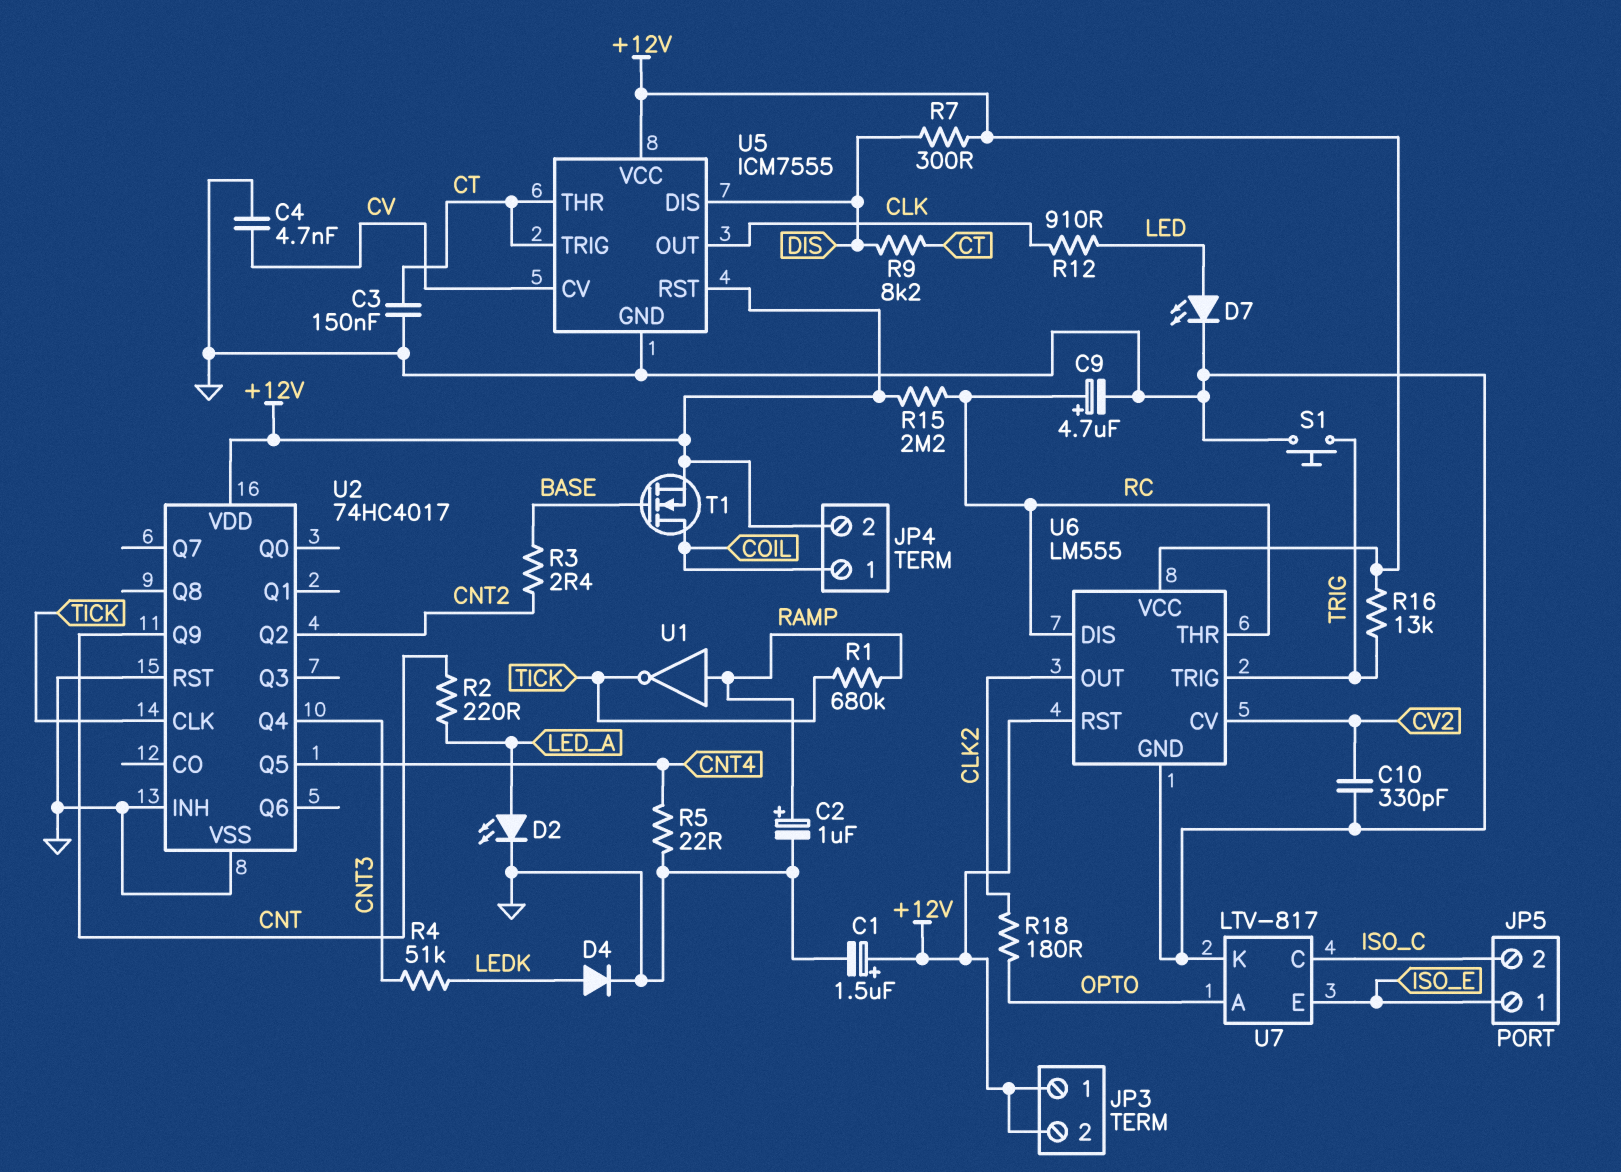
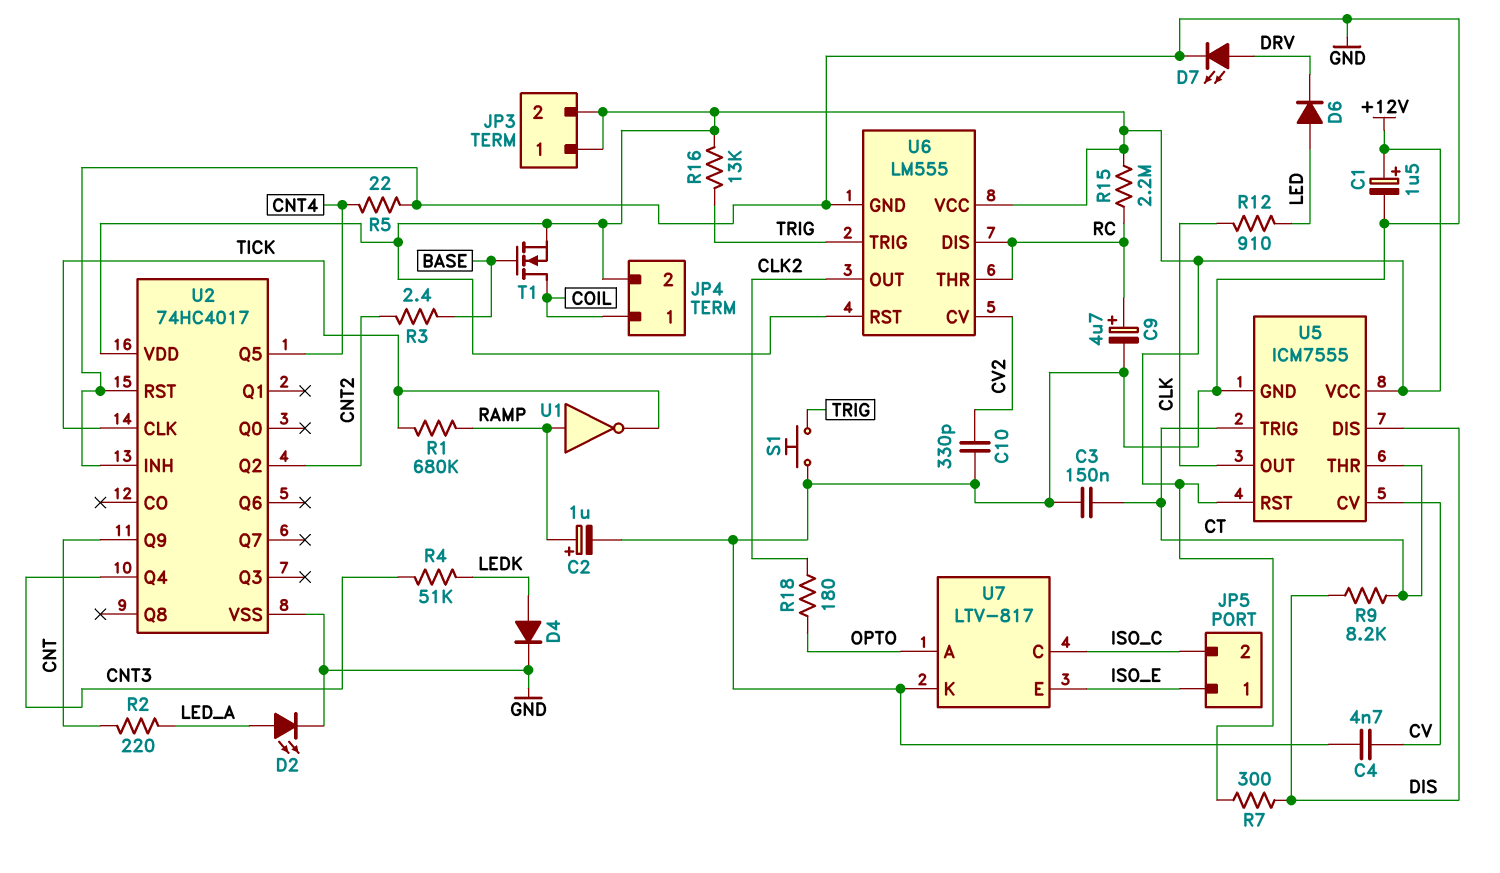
D6: none -> diode (A LED, K DRV)
D7: LED (A LED, K GND) -> LED (A DRV, K GND)

